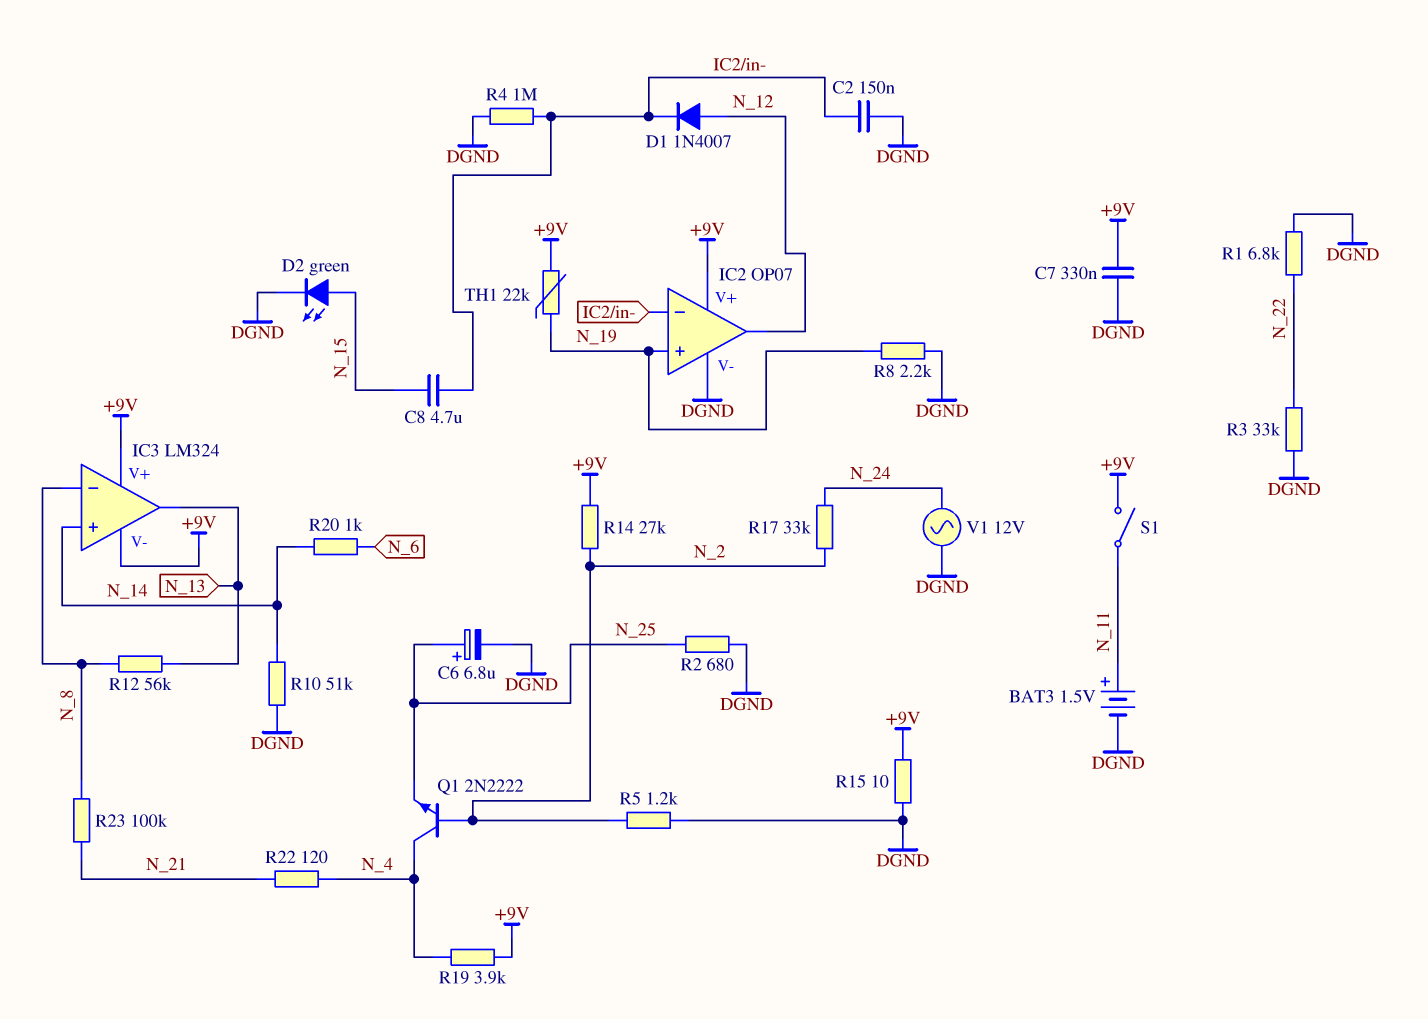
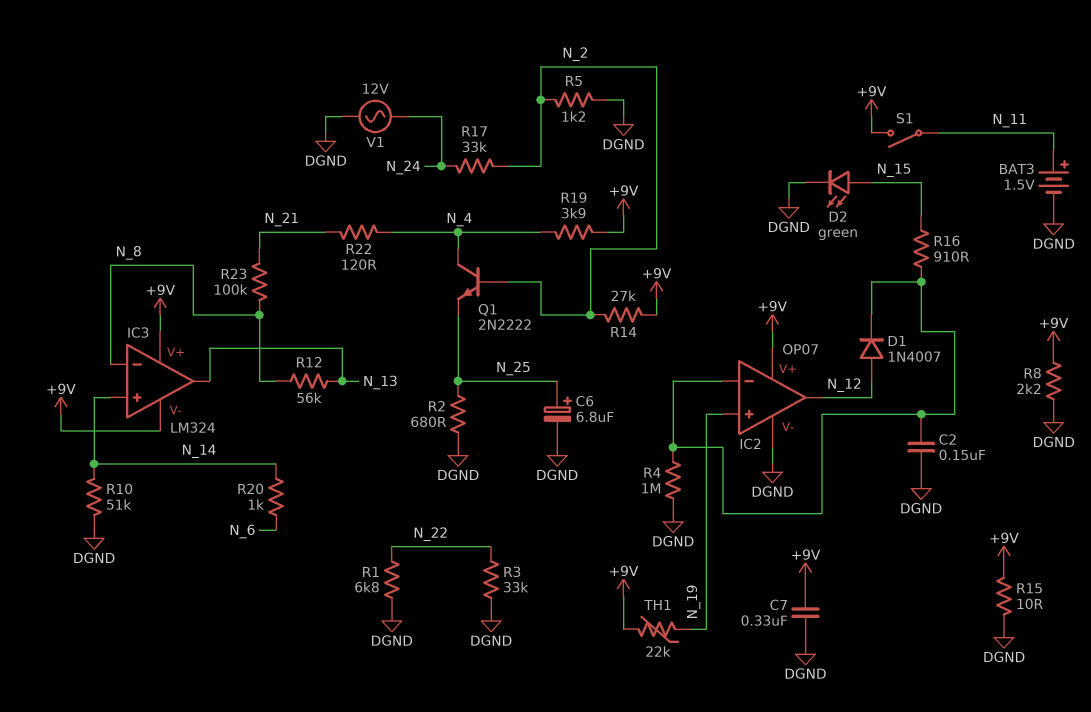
C8: 4.7uF (IC2/in-, N_15) -> none
R8: 2.2k (DGND, N_19) -> 2.2k (+9V, DGND)
R16: none -> 910 (IC2/in-, N_15)

